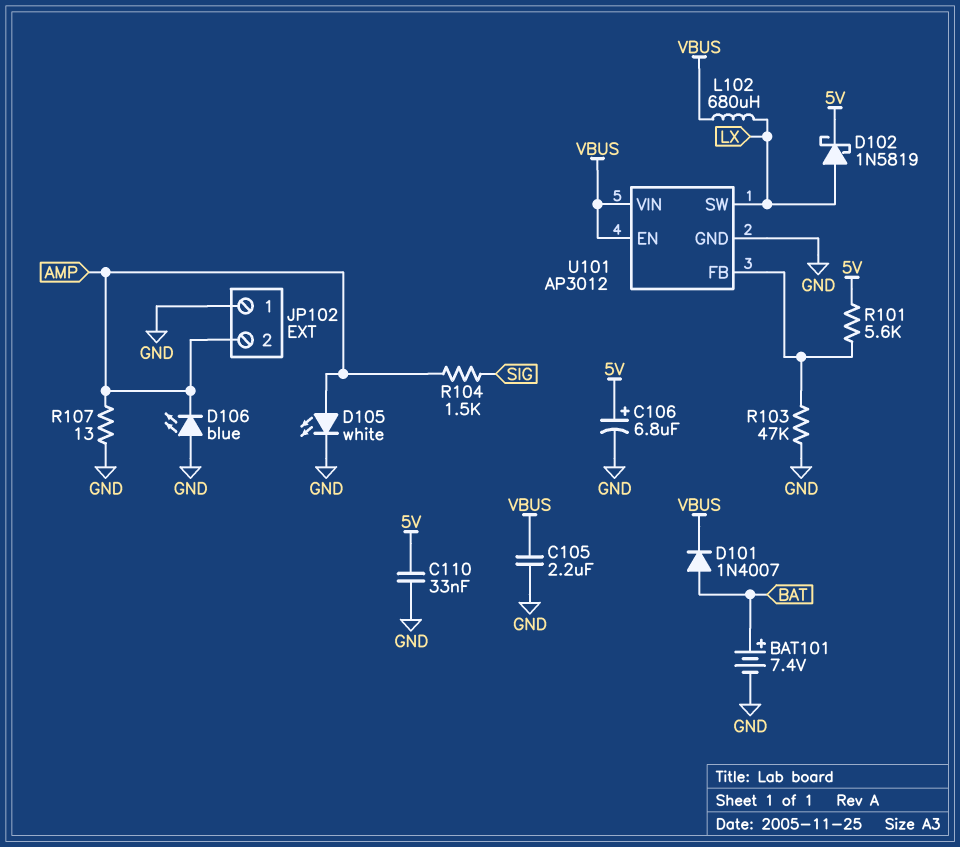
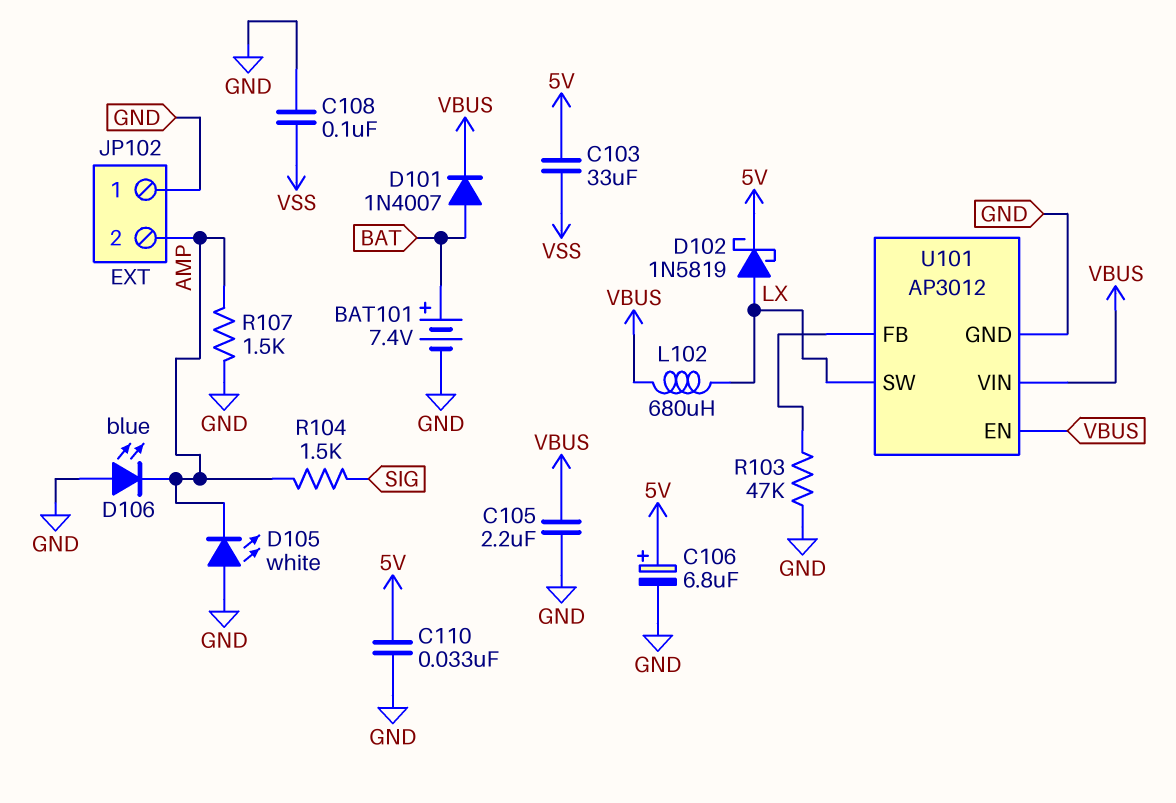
C103: none -> 33uF (5V, VSS)
C108: none -> 100nF (GND, VSS)
D105: LED white (A AMP, K GND) -> LED white (A GND, K AMP)
R101: 5.6k (5V, U101/FB) -> none
R107: 13 (AMP, GND) -> 1.5k (AMP, GND)

